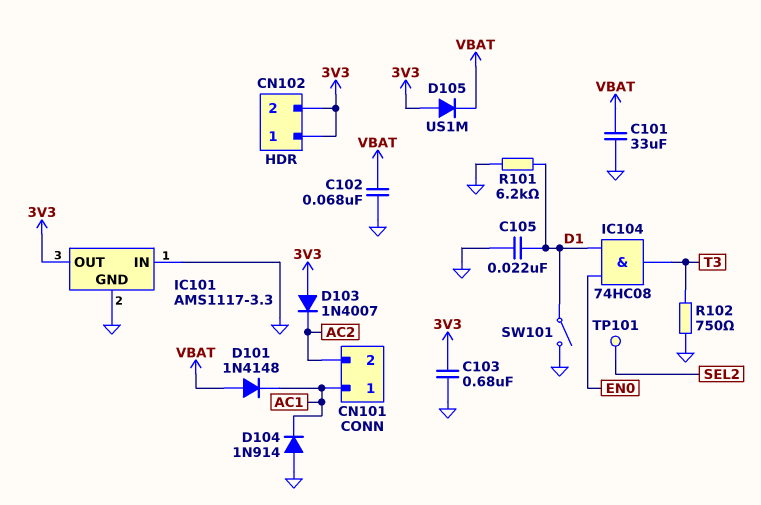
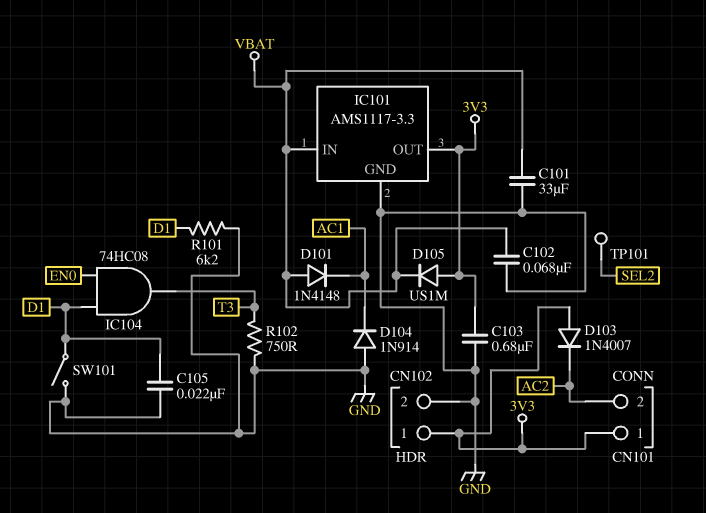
CN101 pin 1: AC1 -> 3V3
CN102 pin 2: 3V3 -> GND
IC101 pin IN: GND -> VBAT

